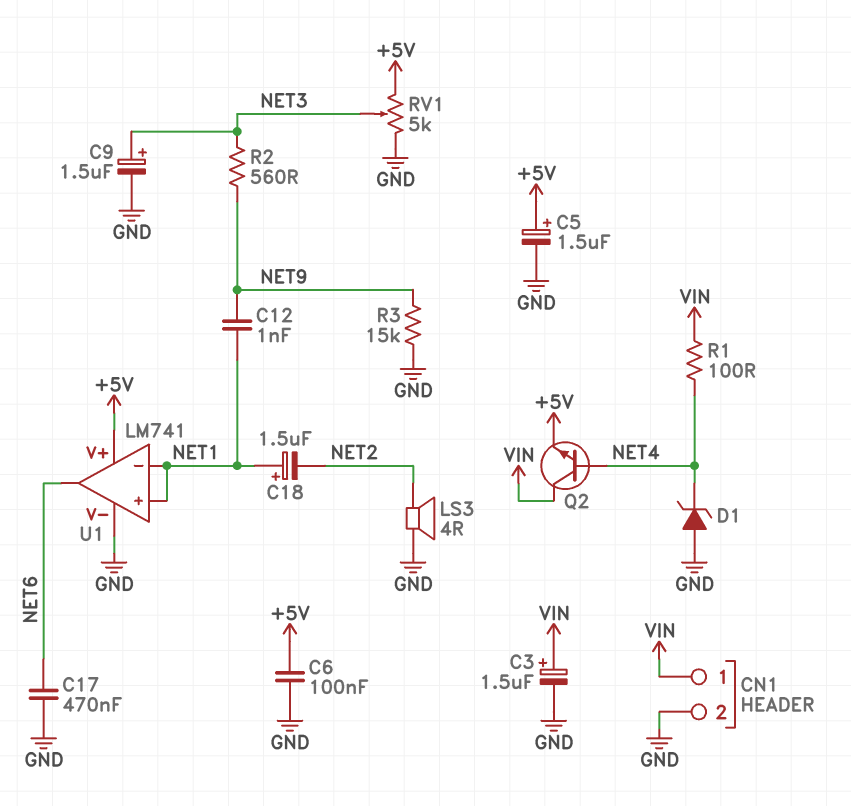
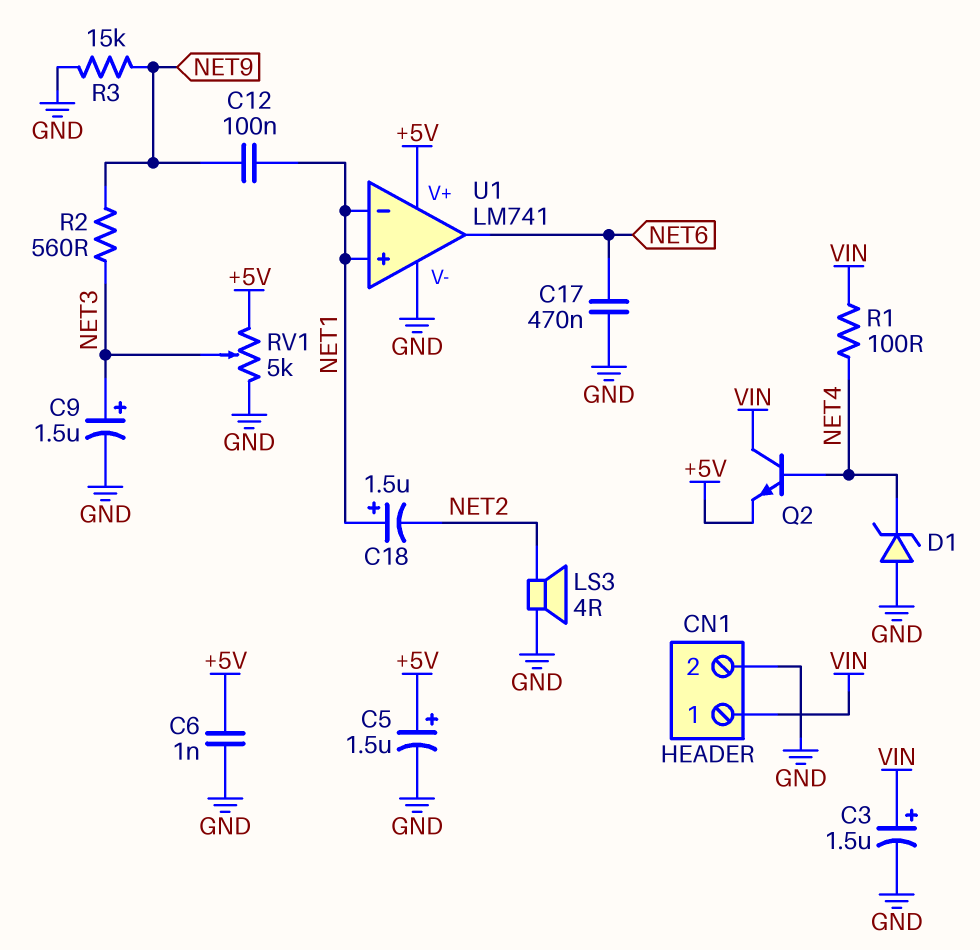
C6: 100nF (+5V, GND) -> 1nF (+5V, GND)
C12: 1nF (NET1, NET9) -> 100nF (NET1, NET9)

